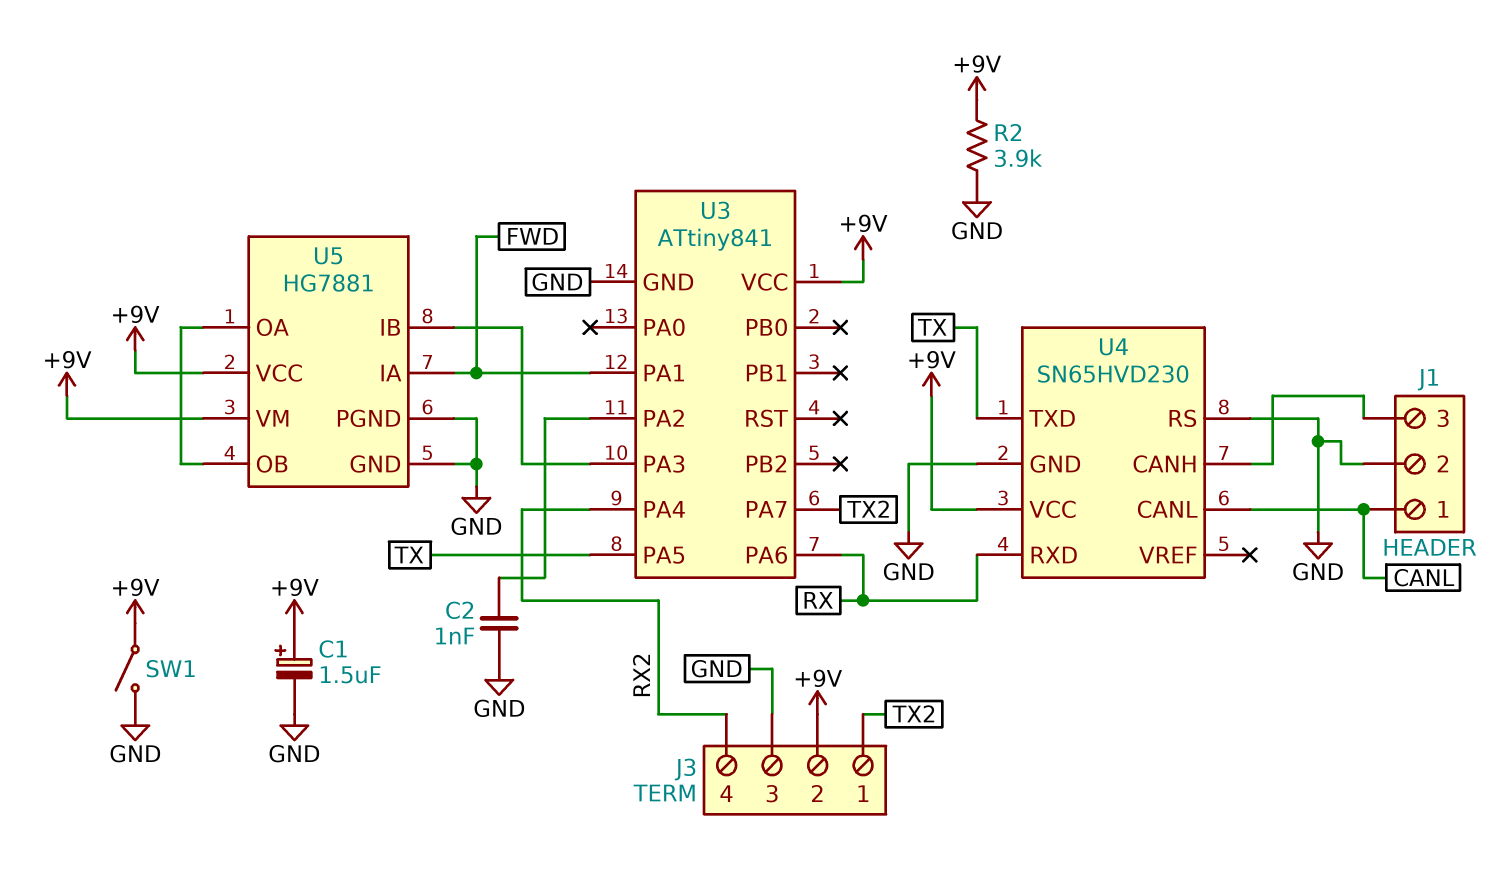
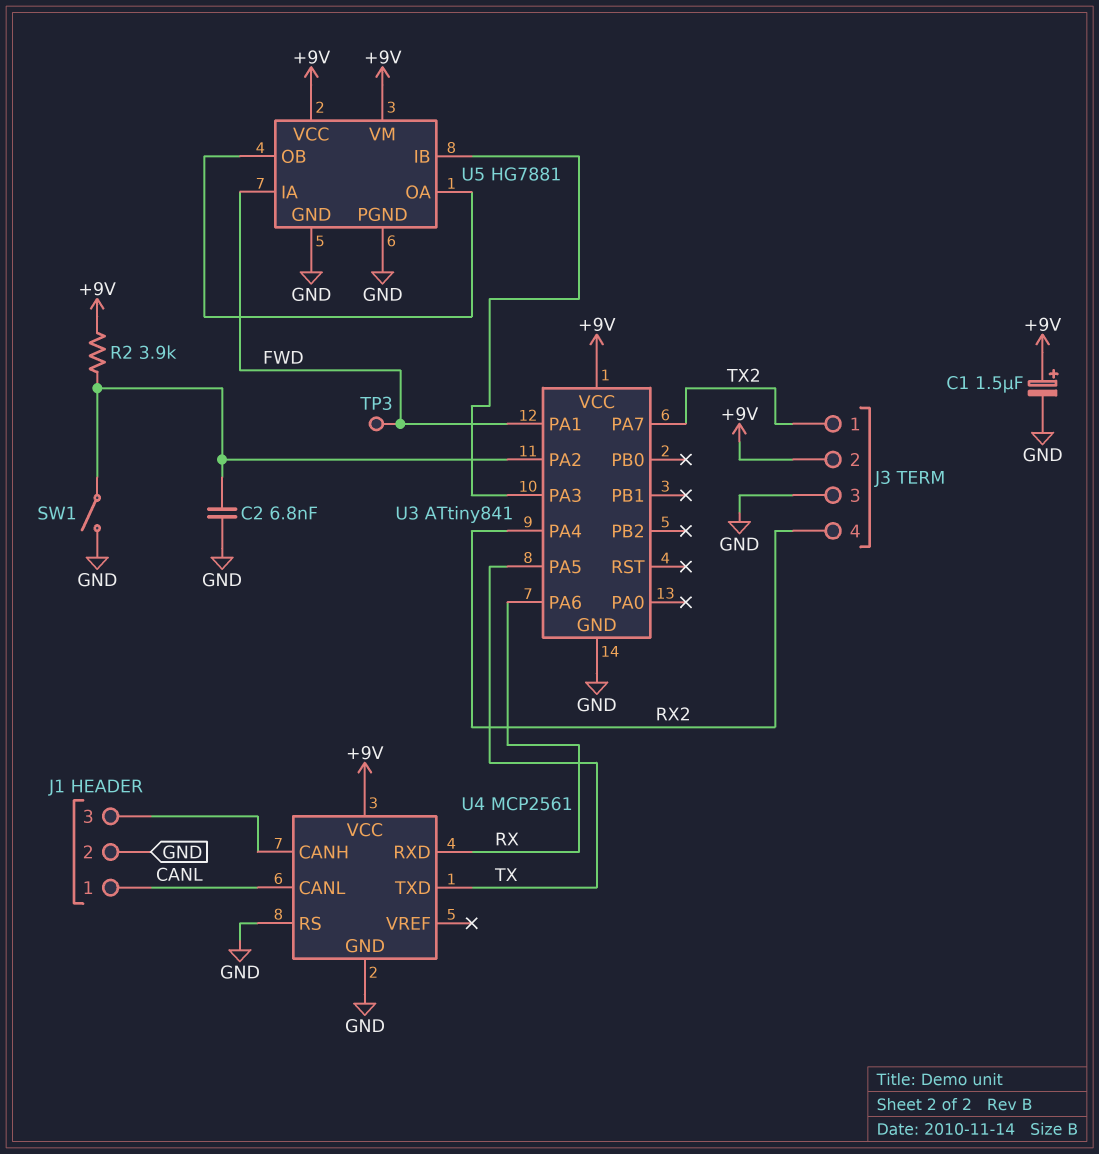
C2: 1nF (GND, U3/PA2) -> 6.8nF (GND, U3/PA2)
R2: 3.9k (+9V, GND) -> 3.9k (+9V, U3/PA2)
SW1: switch (+9V, GND) -> switch (GND, U3/PA2)
TP3: none -> test point (FWD)
U4: SN65HVD230 -> MCP2561

